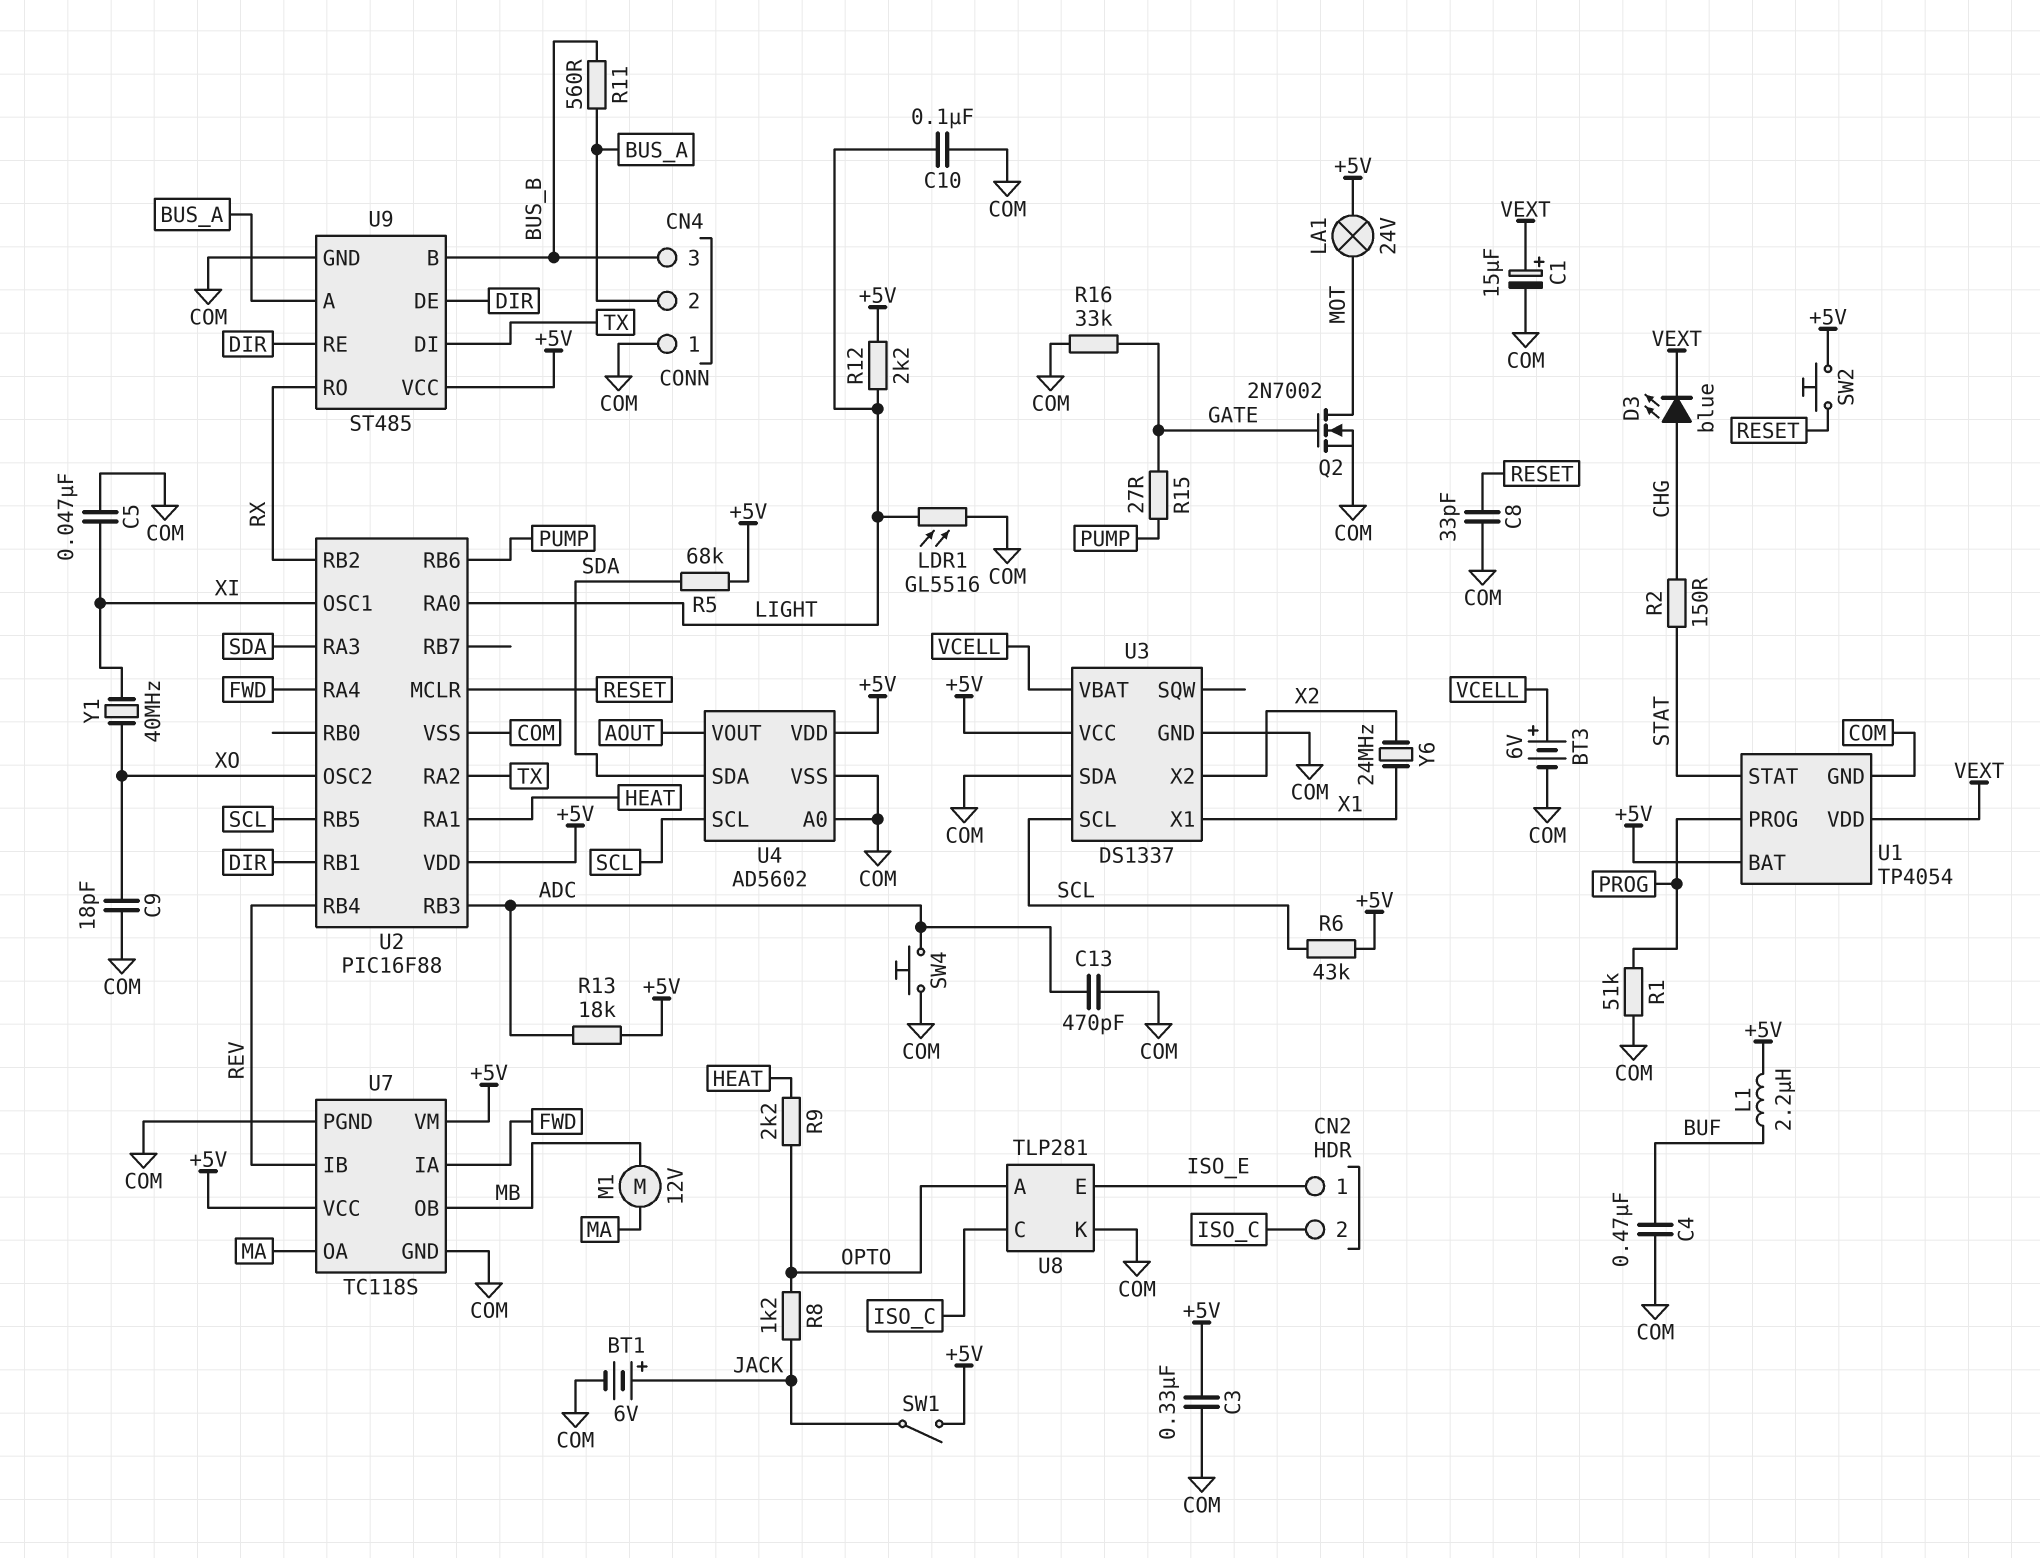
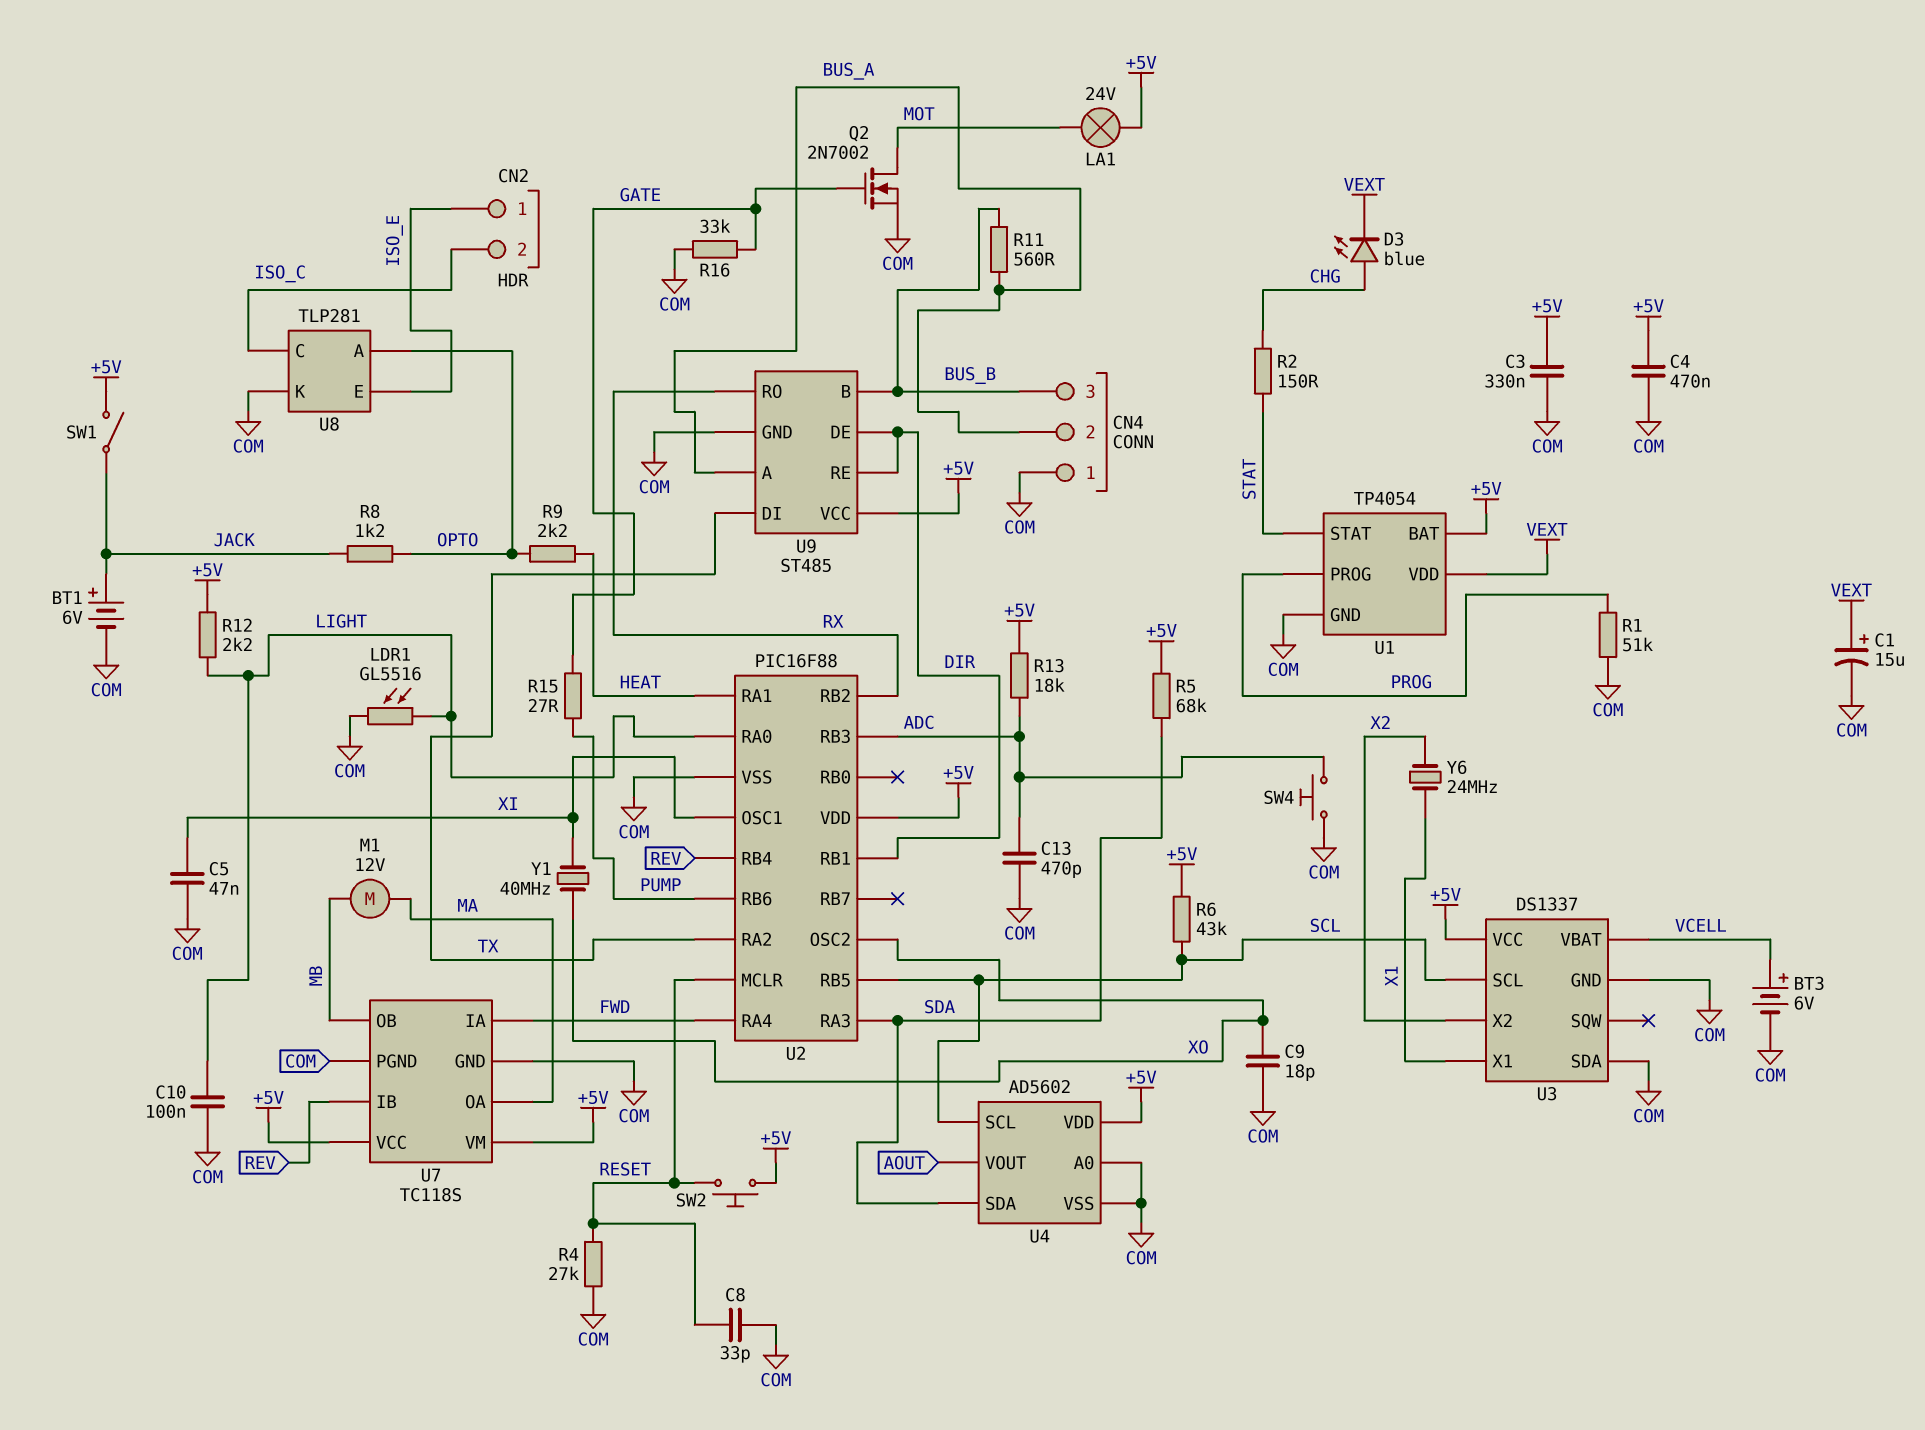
C4: 470nF (BUF, COM) -> 470nF (+5V, COM)
L1: 2.2uH (+5V, BUF) -> none
R4: none -> 27k (COM, RESET)

